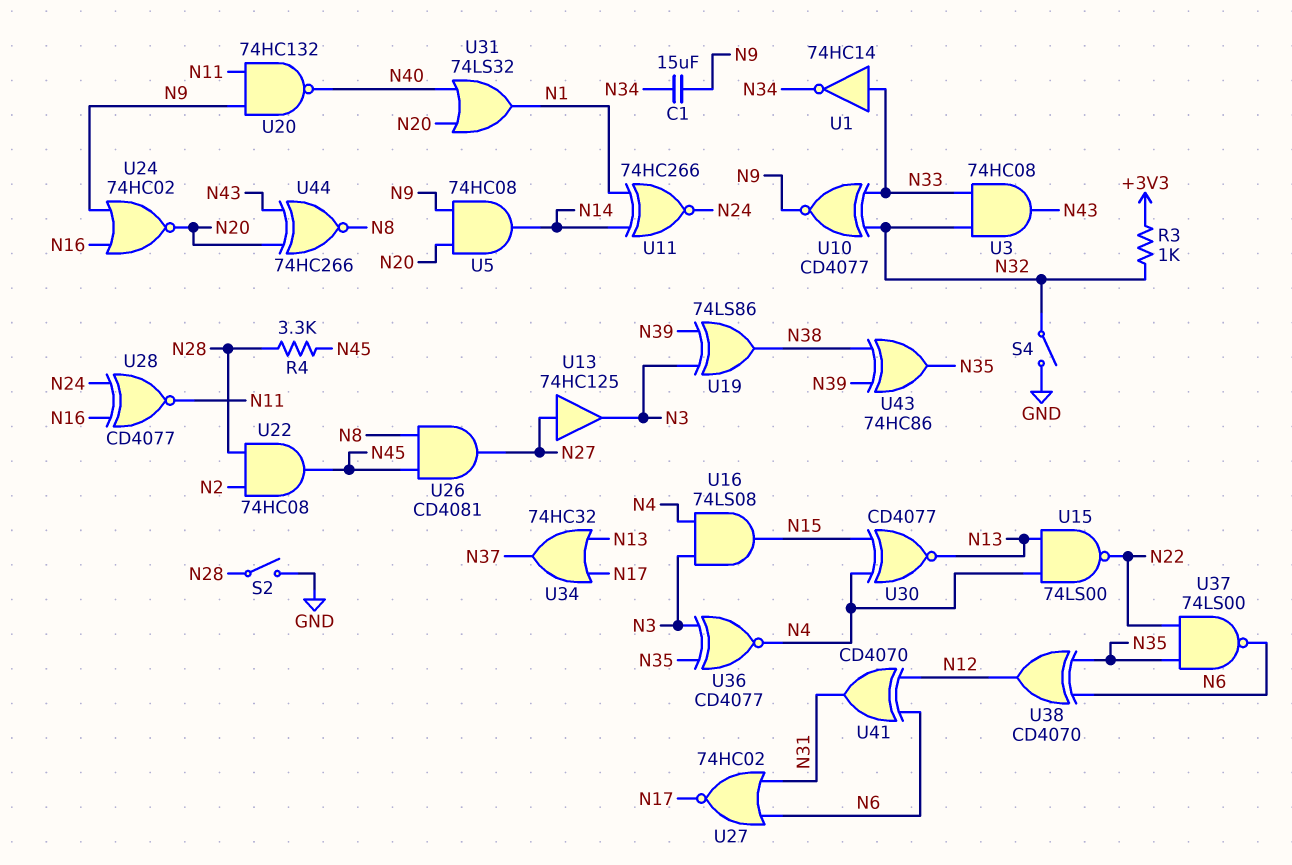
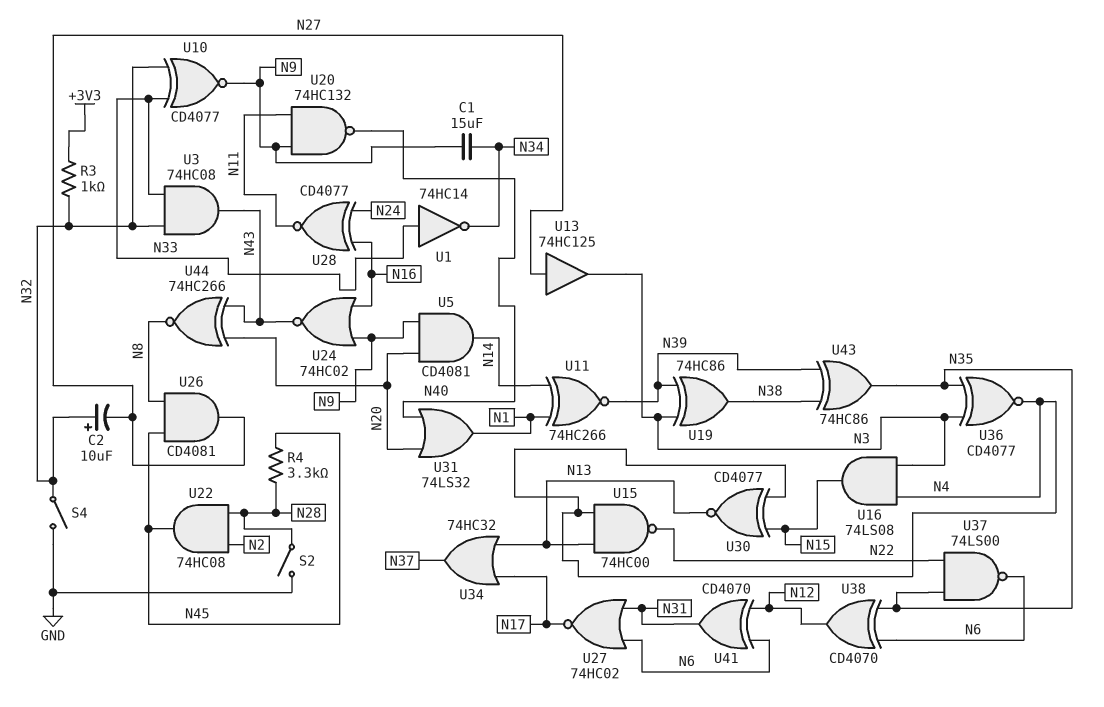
C2: none -> 10uF (plus N32, minus N27)
U5: AND 74HC08 (in N9, in N20, out N14) -> AND CD4081 (in N9, in N20, out N14)
U11: XNOR 74HC266 (in N1, in N14, out N24) -> XNOR 74HC266 (in N1, in N14, out N39)
U15: NAND 74LS00 (in N4, in N13, out N22) -> NAND 74HC00 (in N4, in N13, out N22)
U19: XOR 74LS86 (in N3, in N39, out N38) -> XOR 74HC86 (in N3, in N39, out N38)
U24: NOR 74HC02 (in N9, in N16, out N20) -> NOR 74HC02 (in N9, in N16, out N43)

